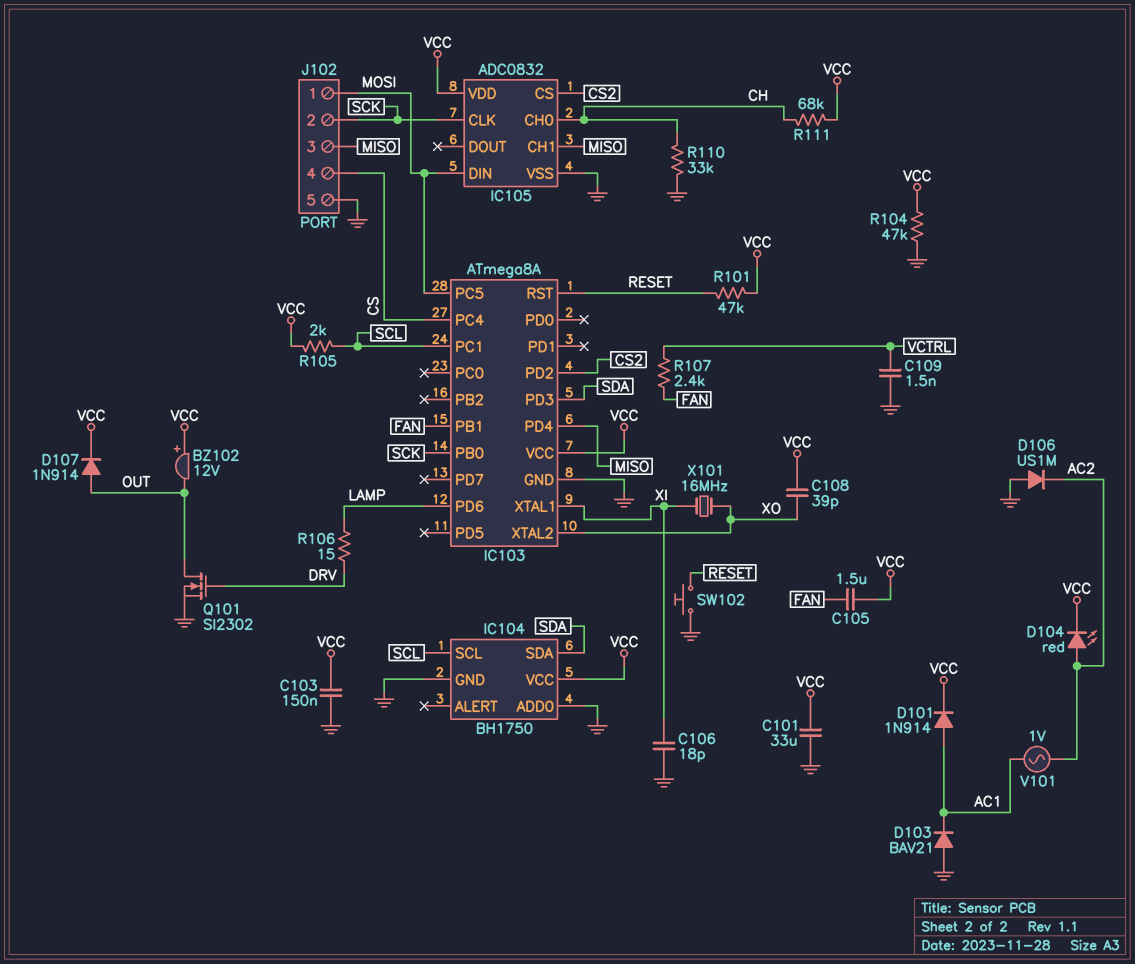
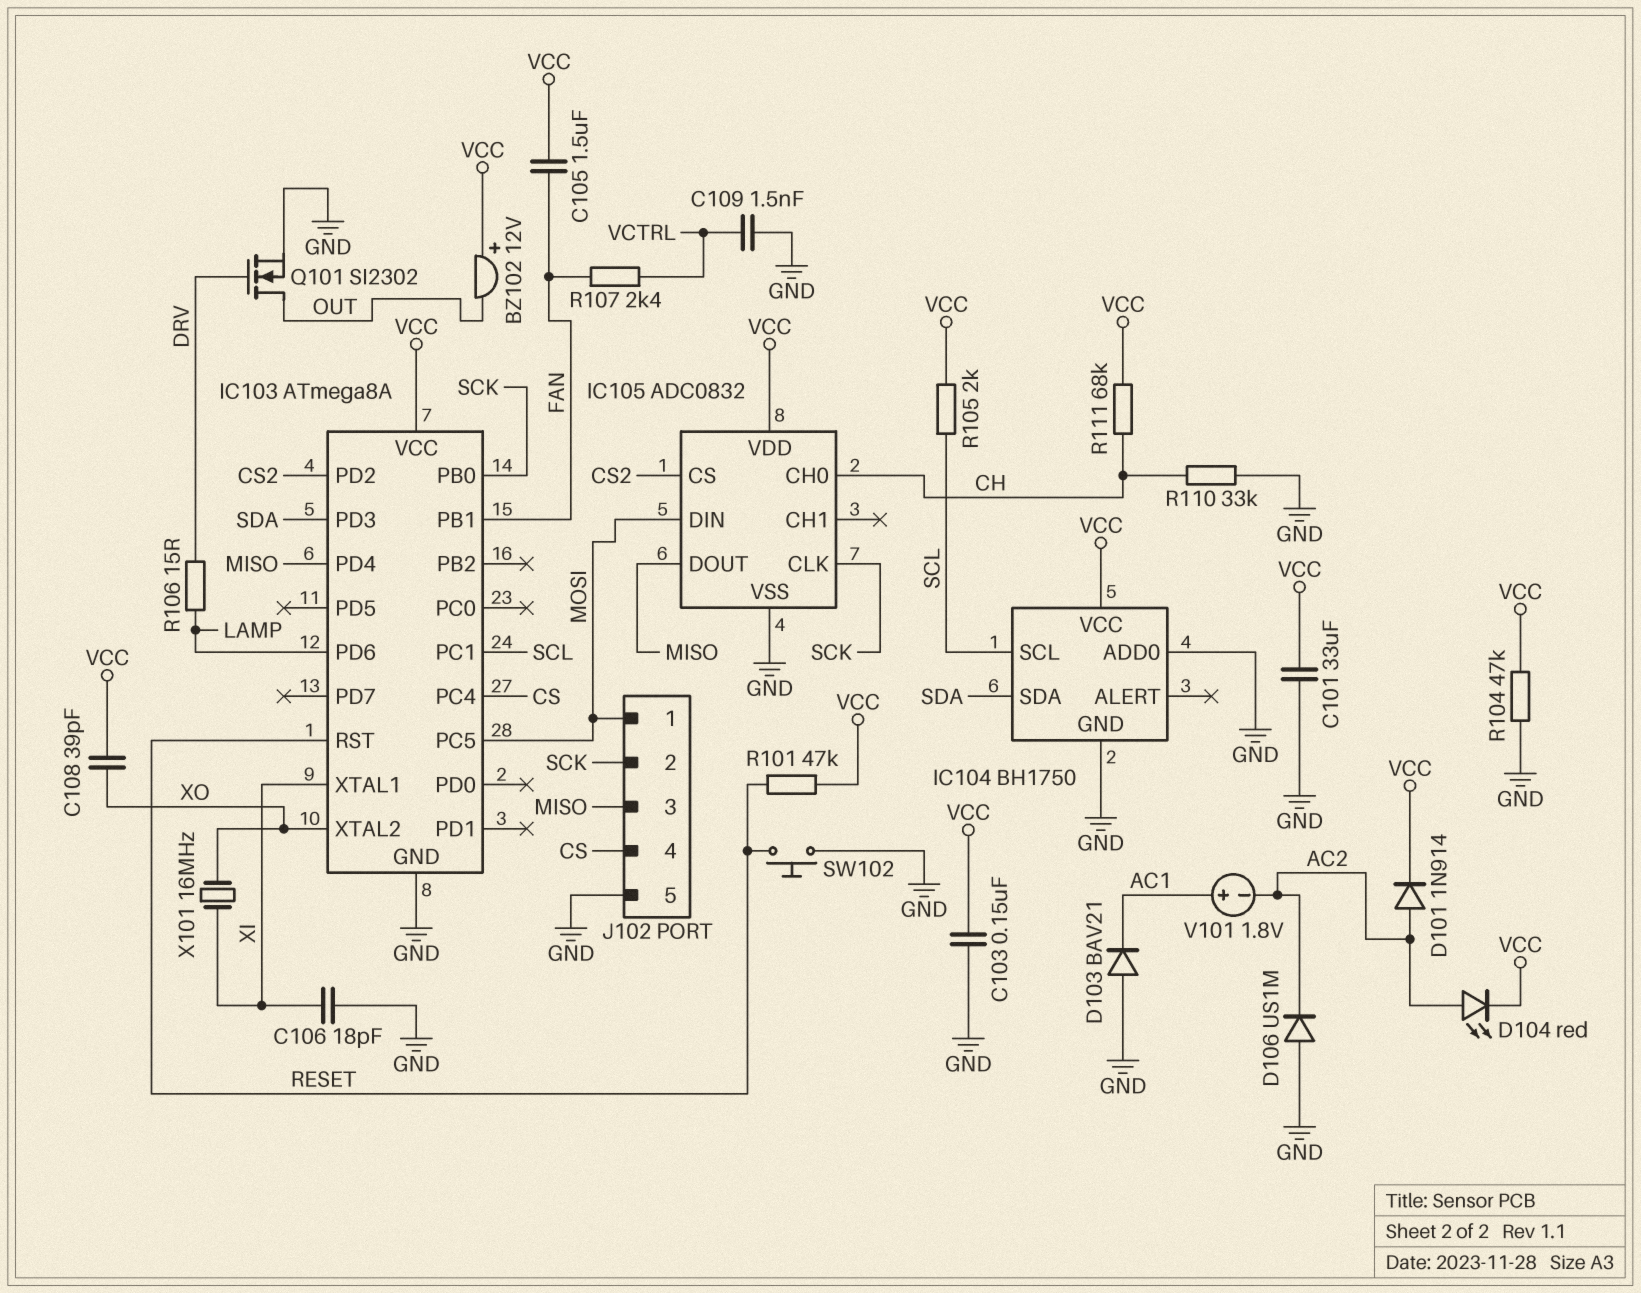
D101: diode 1N914 (A AC1, K VCC) -> diode 1N914 (A AC2, K VCC)
D107: diode 1N914 (A OUT, K VCC) -> none
IC105 pin CH1: MISO -> none
IC105 pin DOUT: none -> MISO
V101: AC 1V (AC1, AC2) -> 1.8V (plus AC1, minus AC2)

